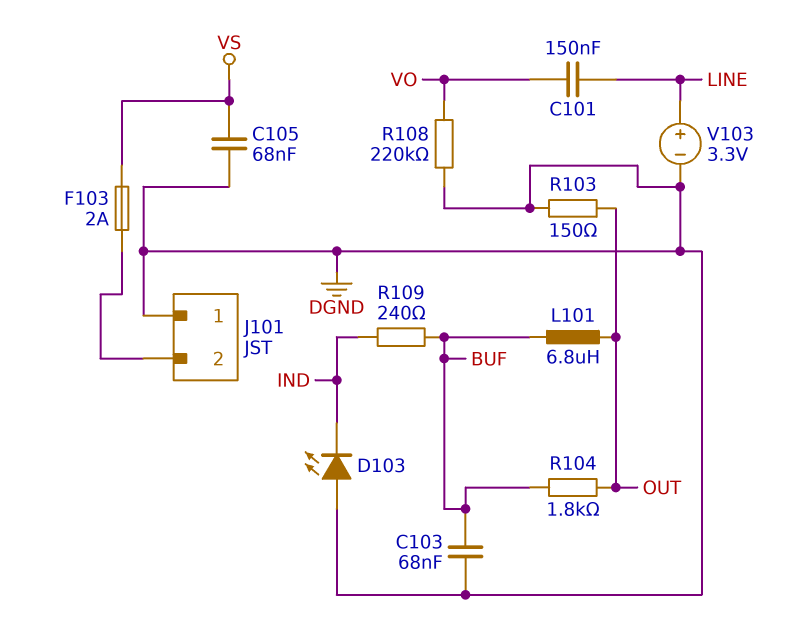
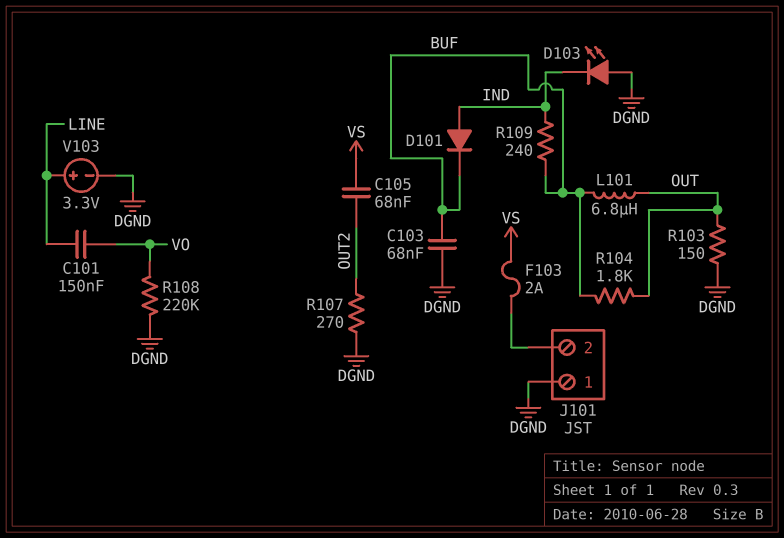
C105: 68nF (DGND, VS) -> 68nF (OUT2, VS)
D101: none -> diode (A IND, K BUF)
R107: none -> 270 (DGND, OUT2)

